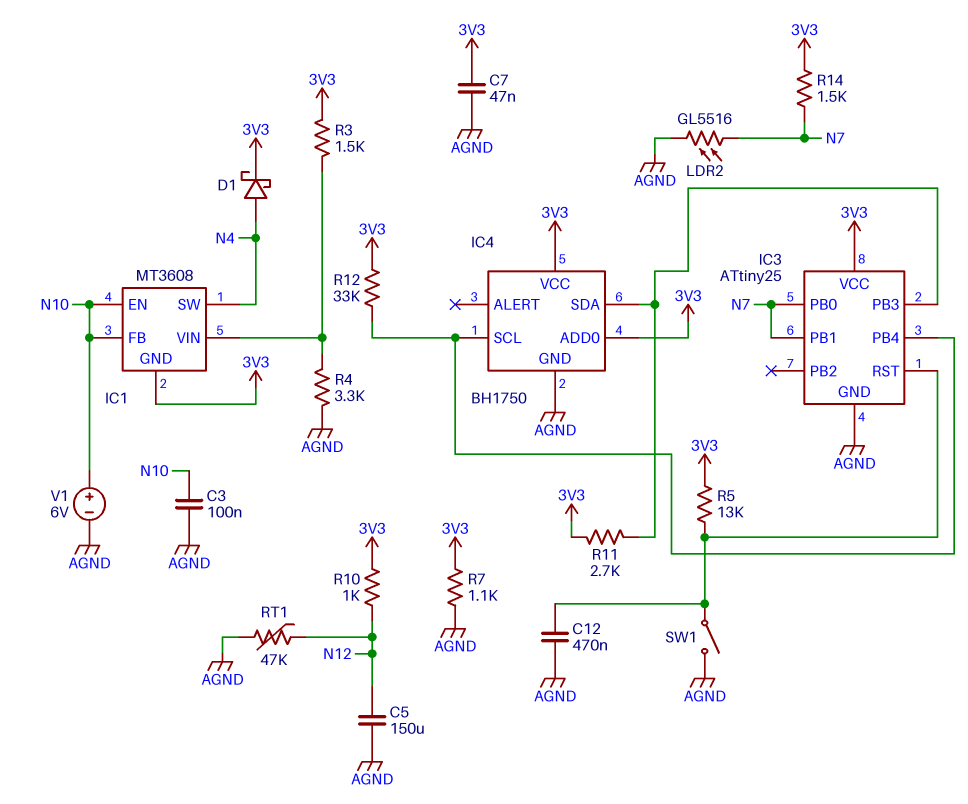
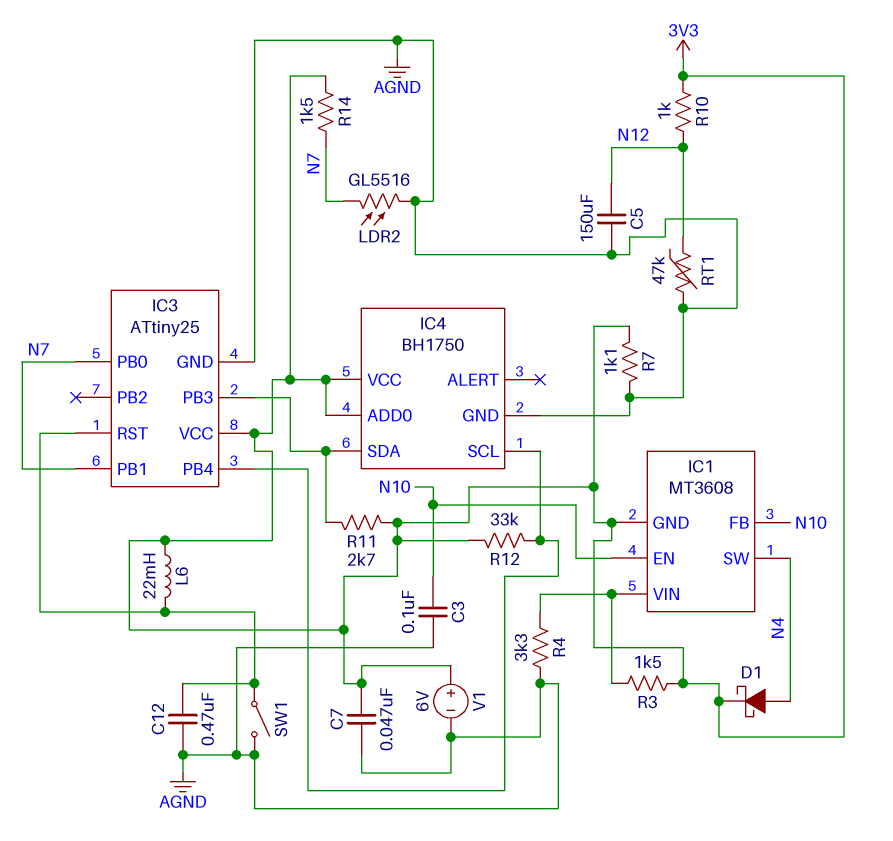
L6: none -> 22mH (3V3, IC3/RST)
R5: 13k (3V3, IC3/RST) -> none
V1: 6V (plus N10, minus AGND) -> 6V (plus 3V3, minus AGND)

